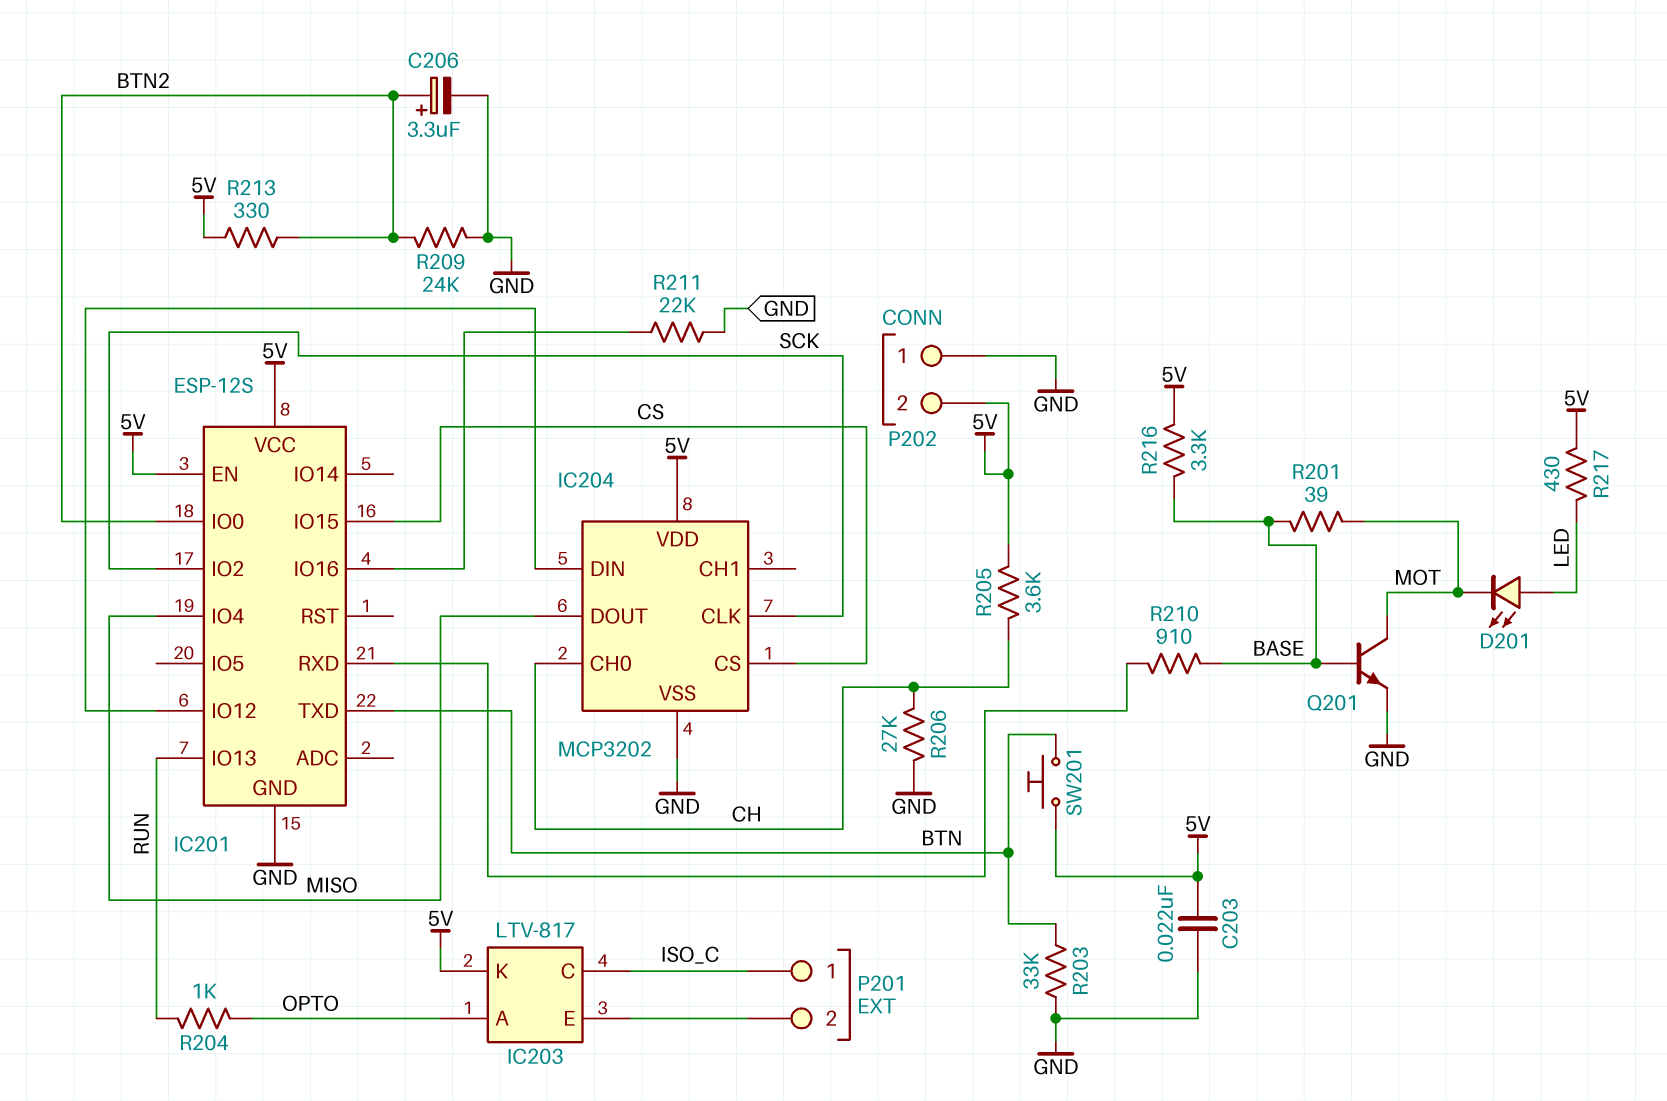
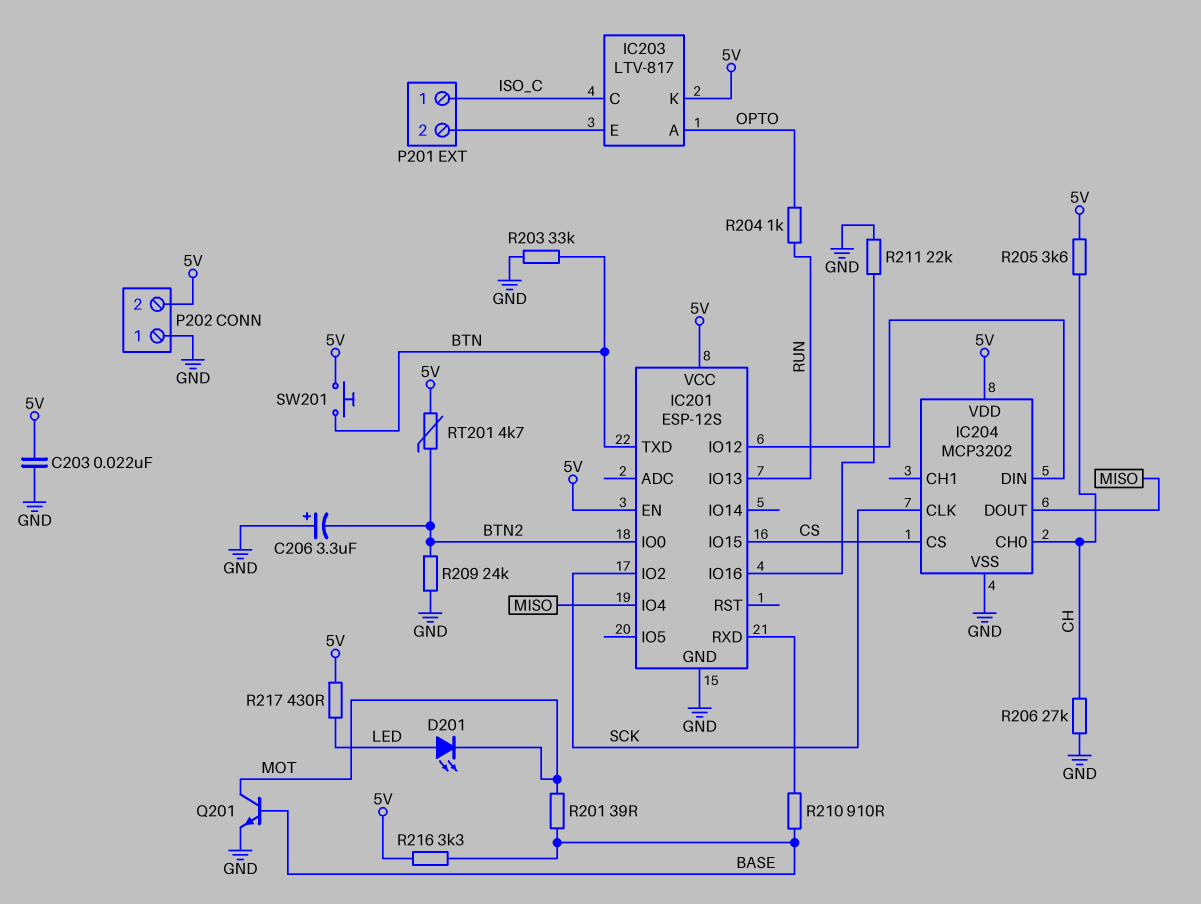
C206: 3.3uF (plus BTN2, minus GND) -> 3.3uF (plus GND, minus BTN2)
R213: 330 (5V, BTN2) -> none
RT201: none -> 4.7k (5V, BTN2)

